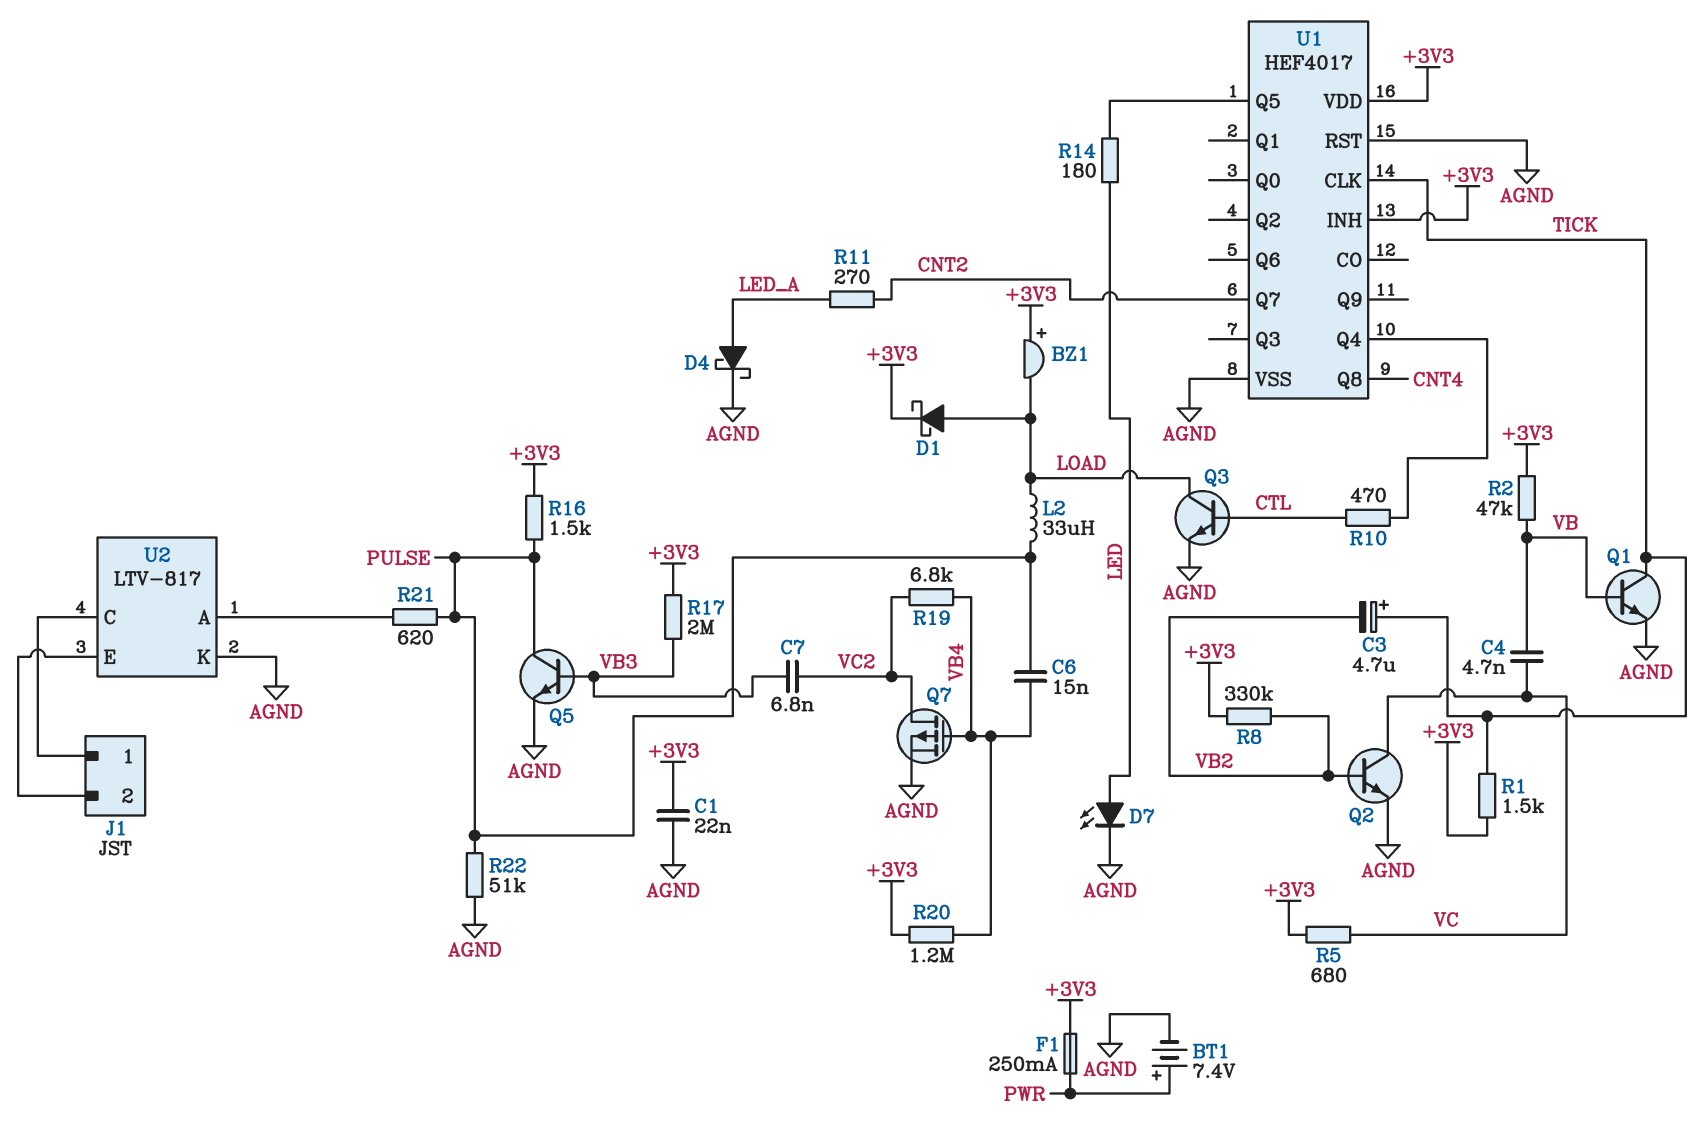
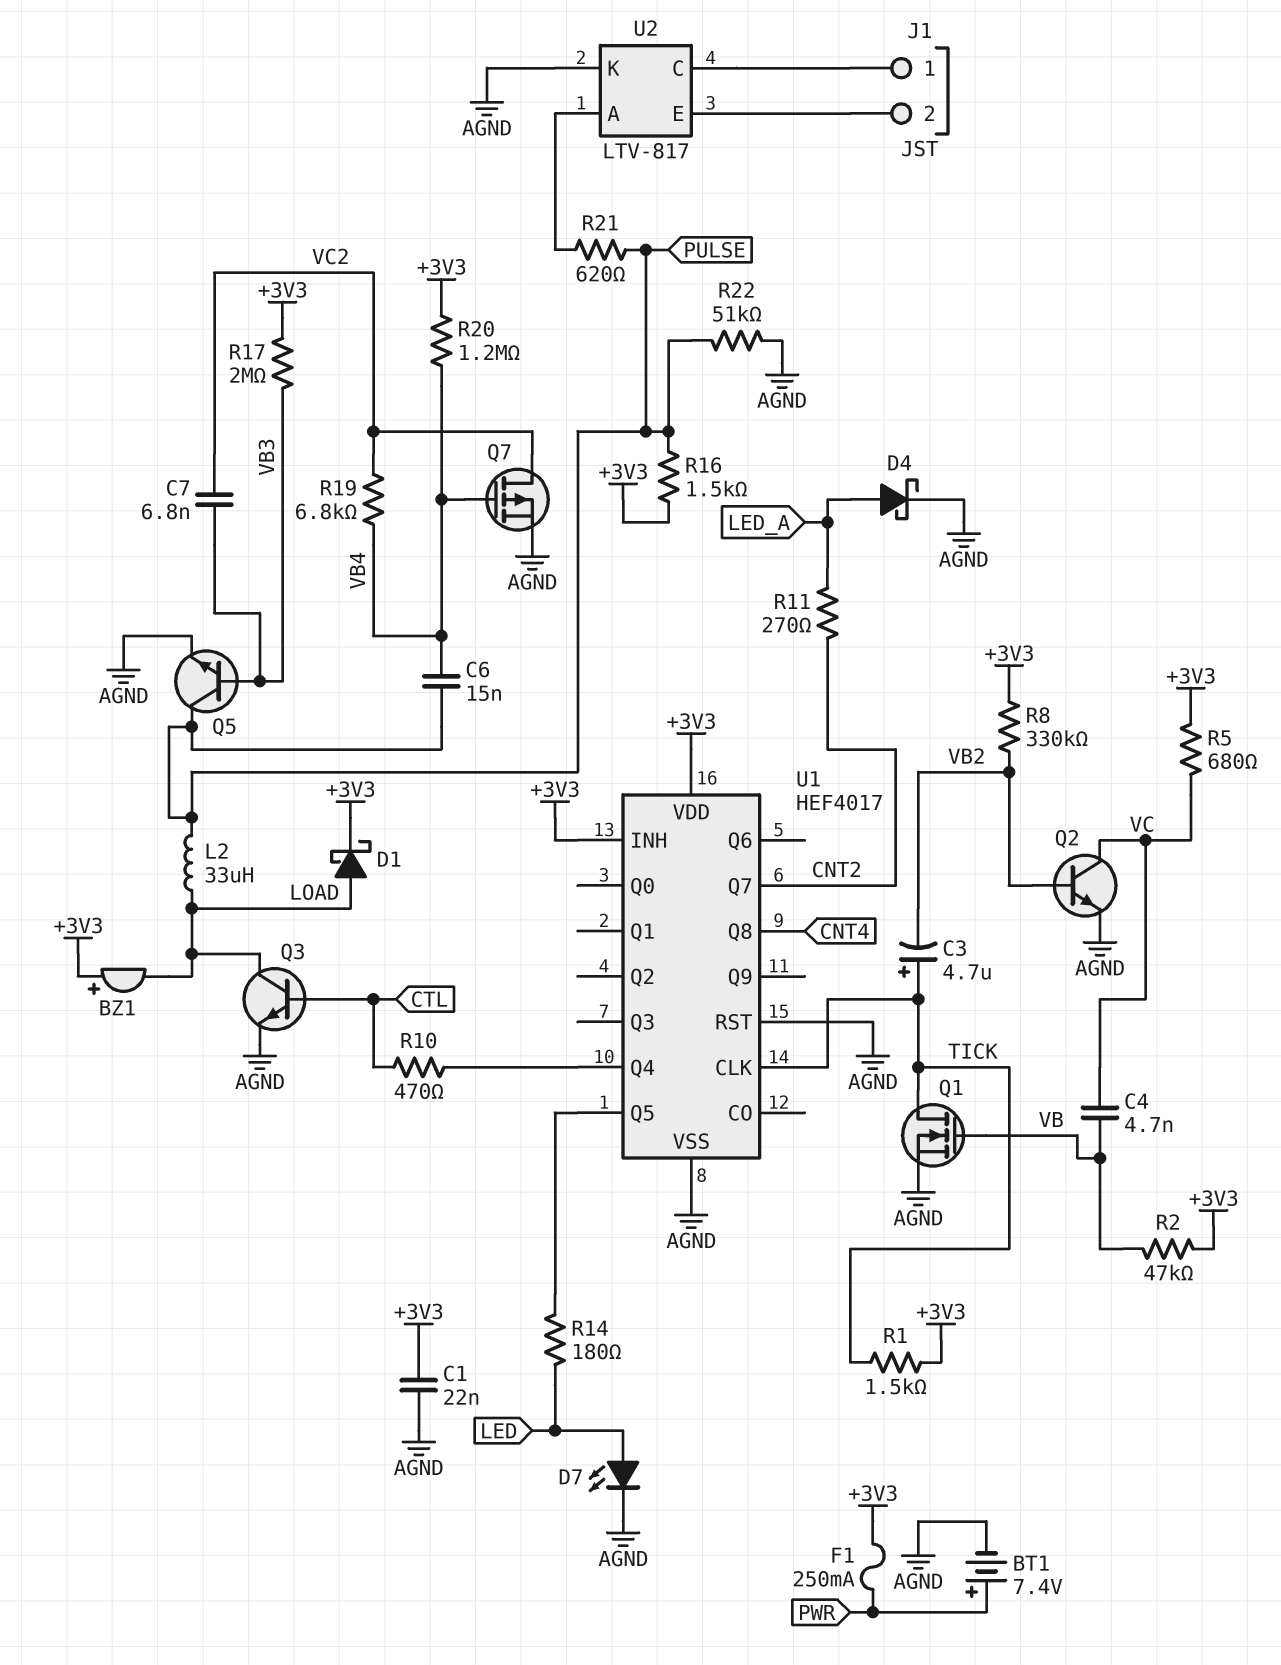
Q1: NPN (B VB, C TICK, E AGND) -> NMOS (G VB, D TICK, S AGND)

